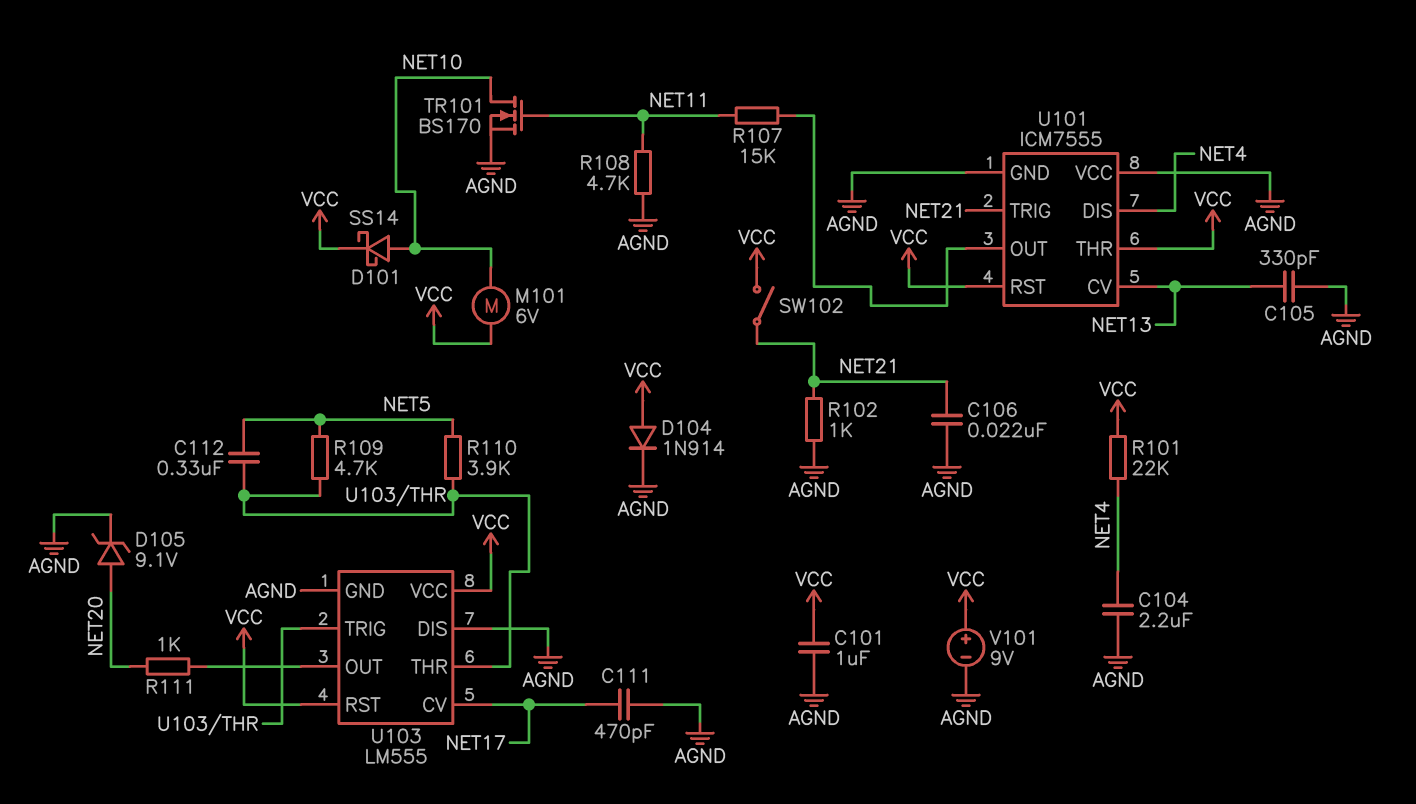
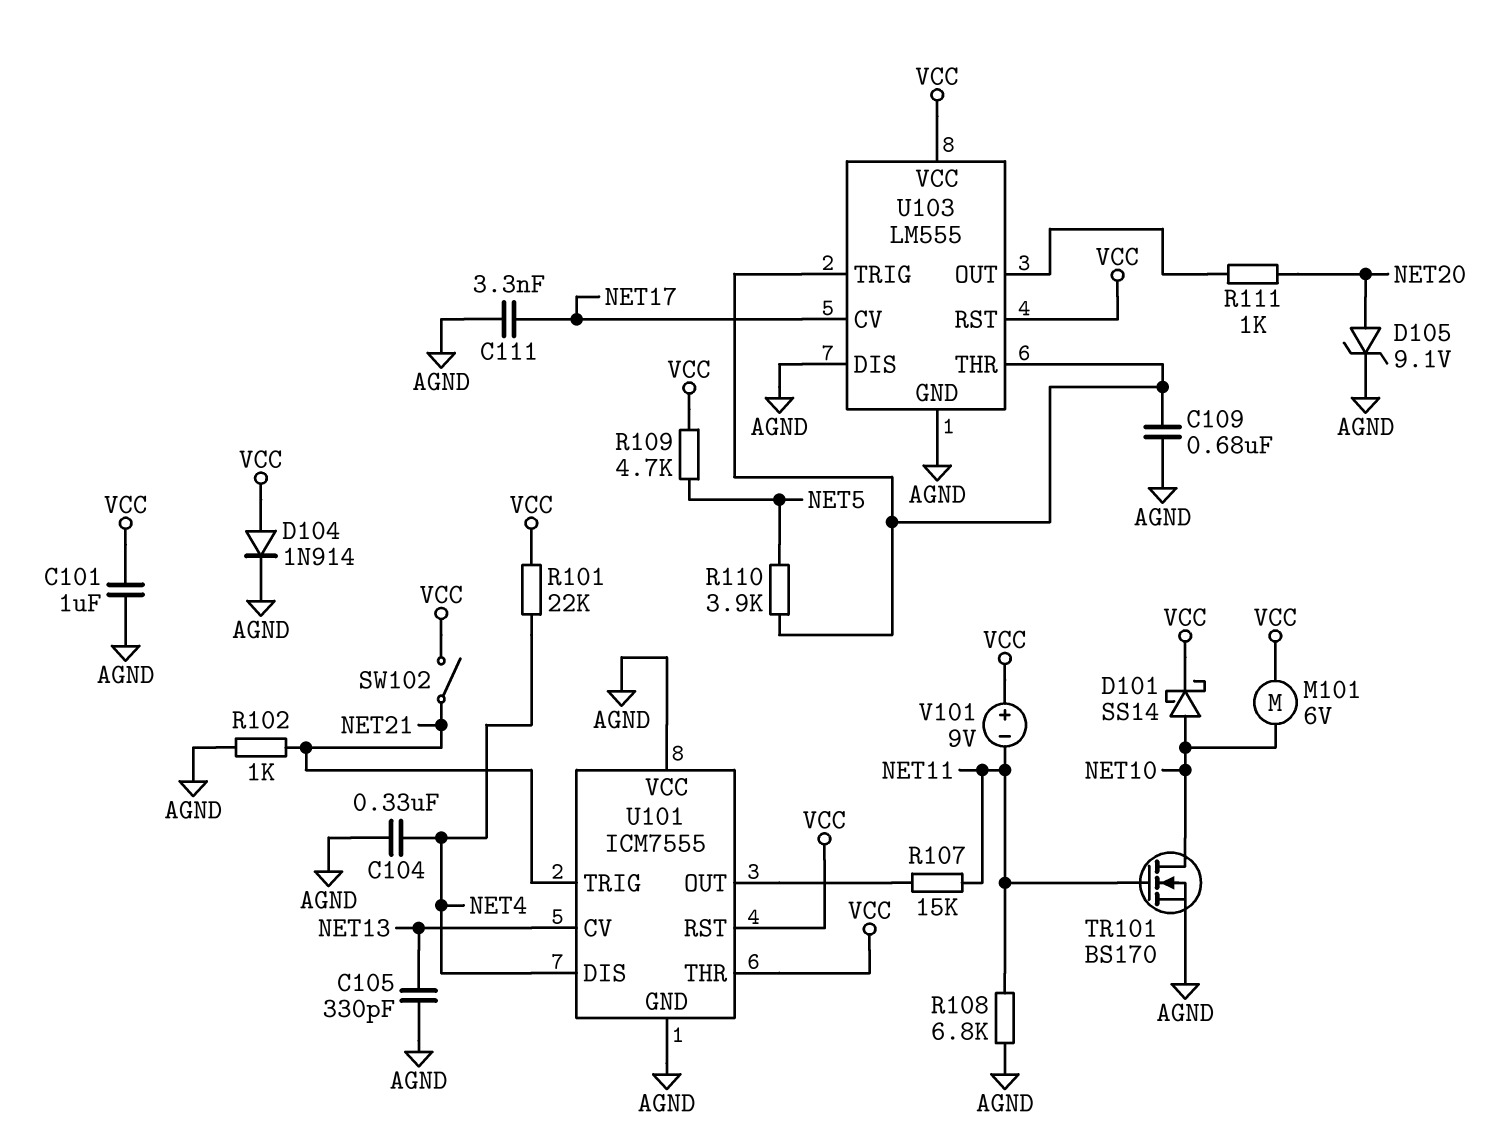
C104: 2.2uF (AGND, NET4) -> 330nF (AGND, NET4)
C106: 22nF (AGND, NET21) -> none
C109: none -> 680nF (AGND, U103/THR)
C111: 470pF (AGND, NET17) -> 3.3nF (AGND, NET17)
C112: 330nF (NET5, U103/THR) -> none
R108: 4.7k (AGND, NET11) -> 6.8k (AGND, NET11)
R109: 4.7k (NET5, U103/THR) -> 4.7k (NET5, VCC)
V101: 9V (plus VCC, minus AGND) -> 9V (plus VCC, minus NET11)

